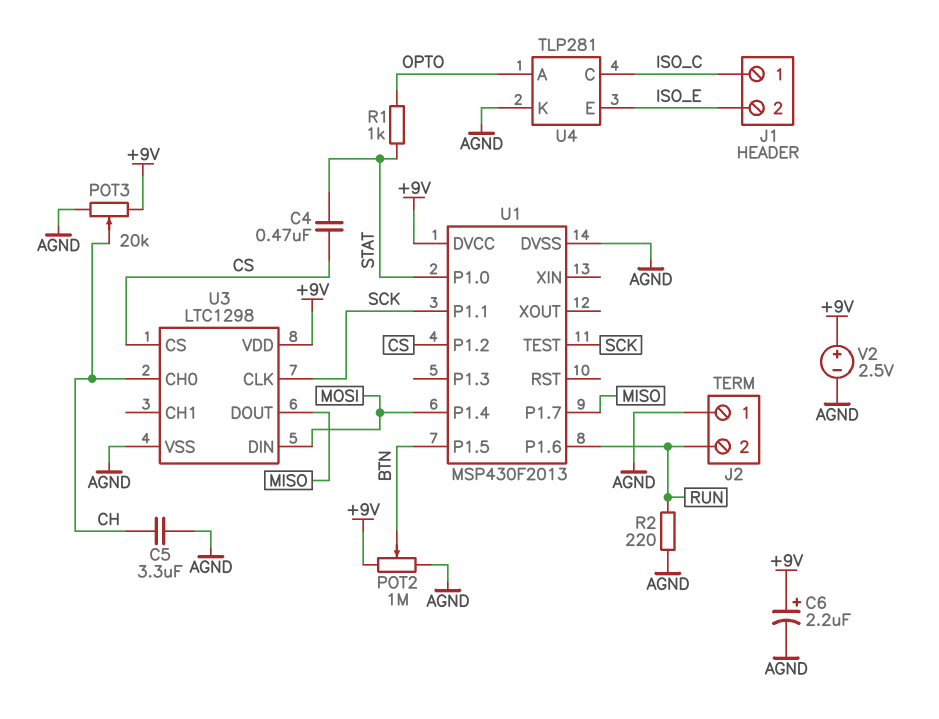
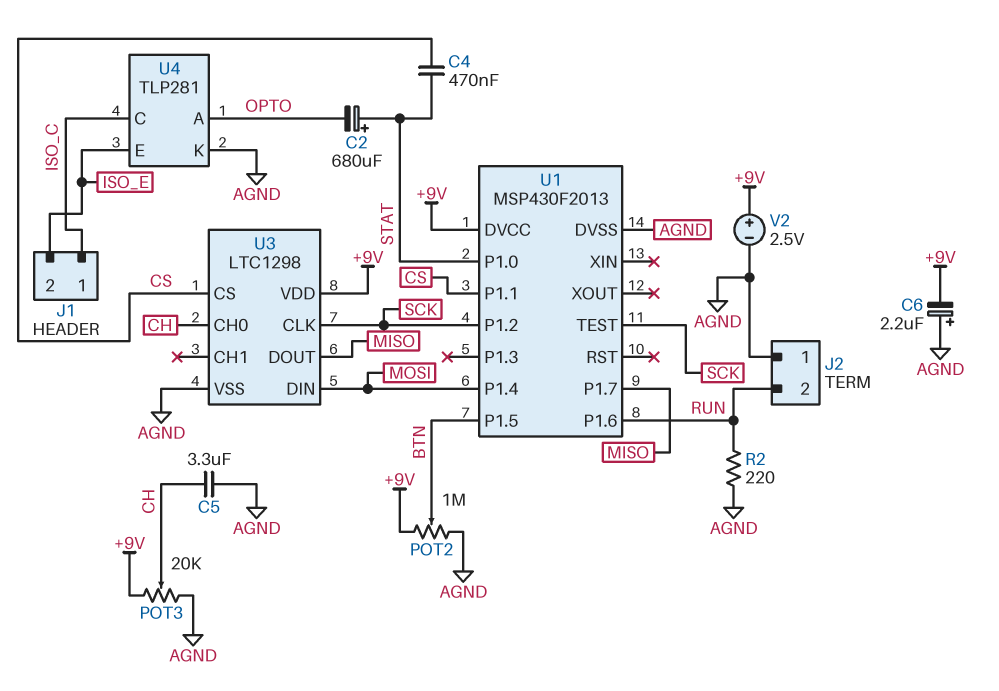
C2: none -> 680uF (plus STAT, minus OPTO)
C6: 2.2uF (plus +9V, minus AGND) -> 2.2uF (plus AGND, minus +9V)
R1: 1k (OPTO, STAT) -> none
U1 pin P1.1: SCK -> CS
U1 pin P1.2: CS -> SCK

